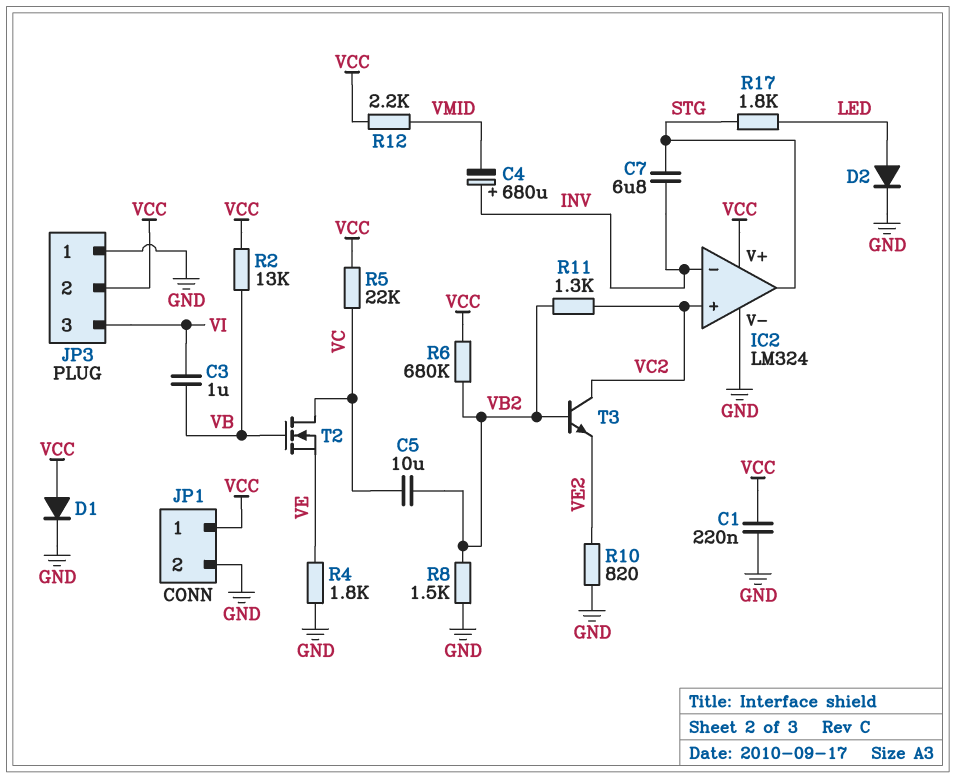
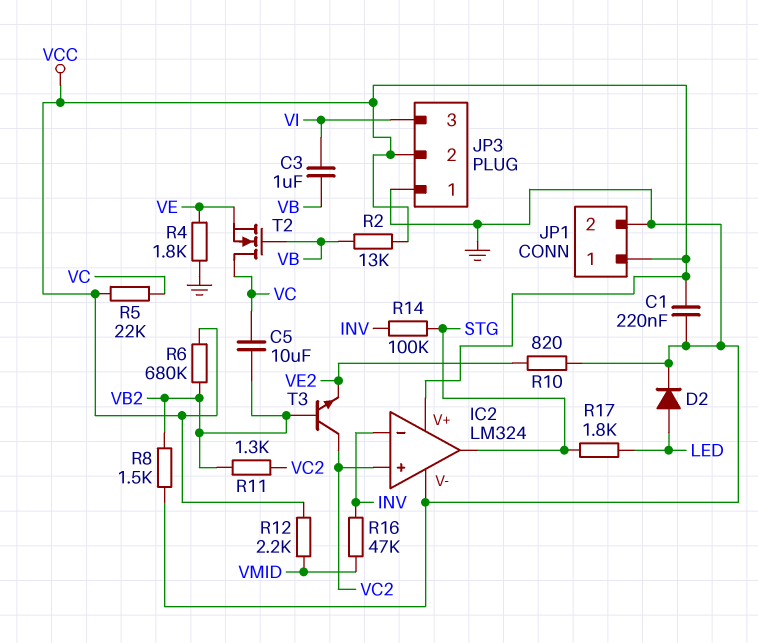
C4: 680uF (plus INV, minus VMID) -> none
C7: 6.8uF (INV, STG) -> none
D1: diode (A VCC, K GND) -> none
R14: none -> 100k (INV, STG)
R16: none -> 47k (INV, VMID)

